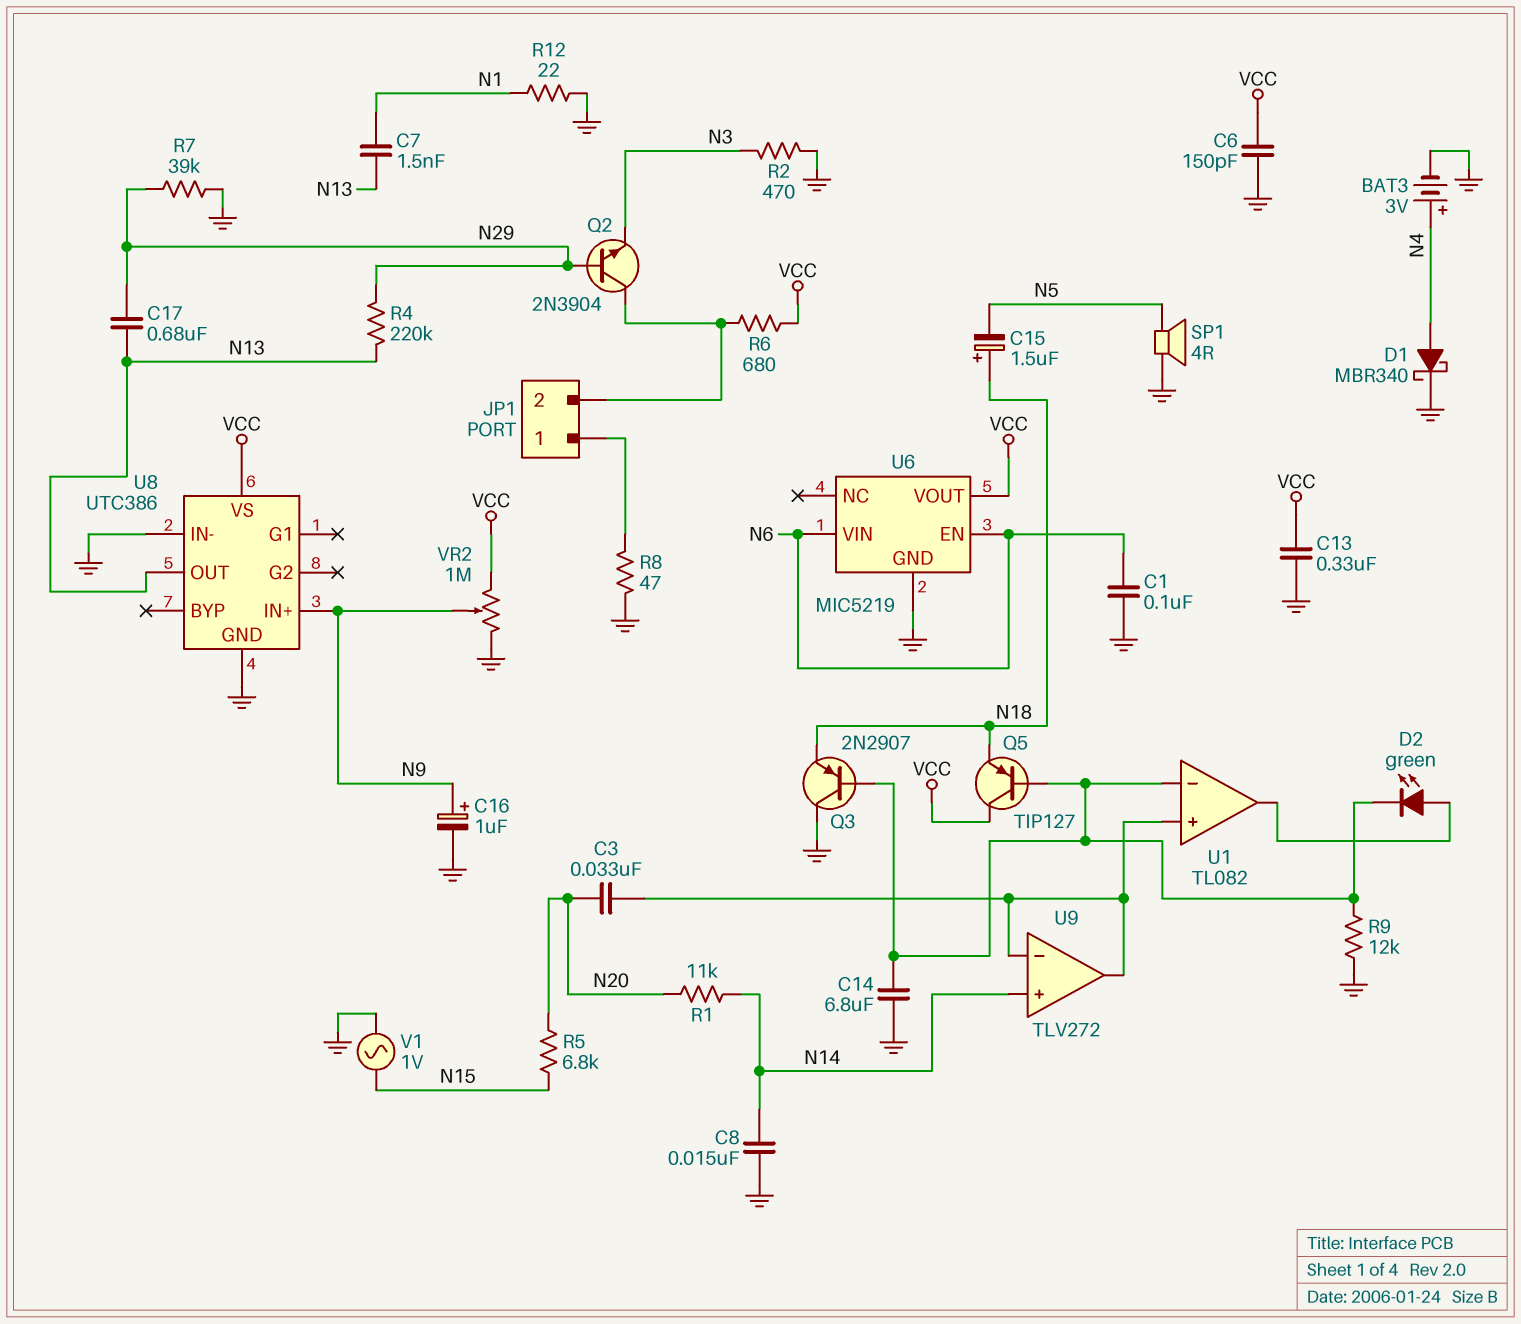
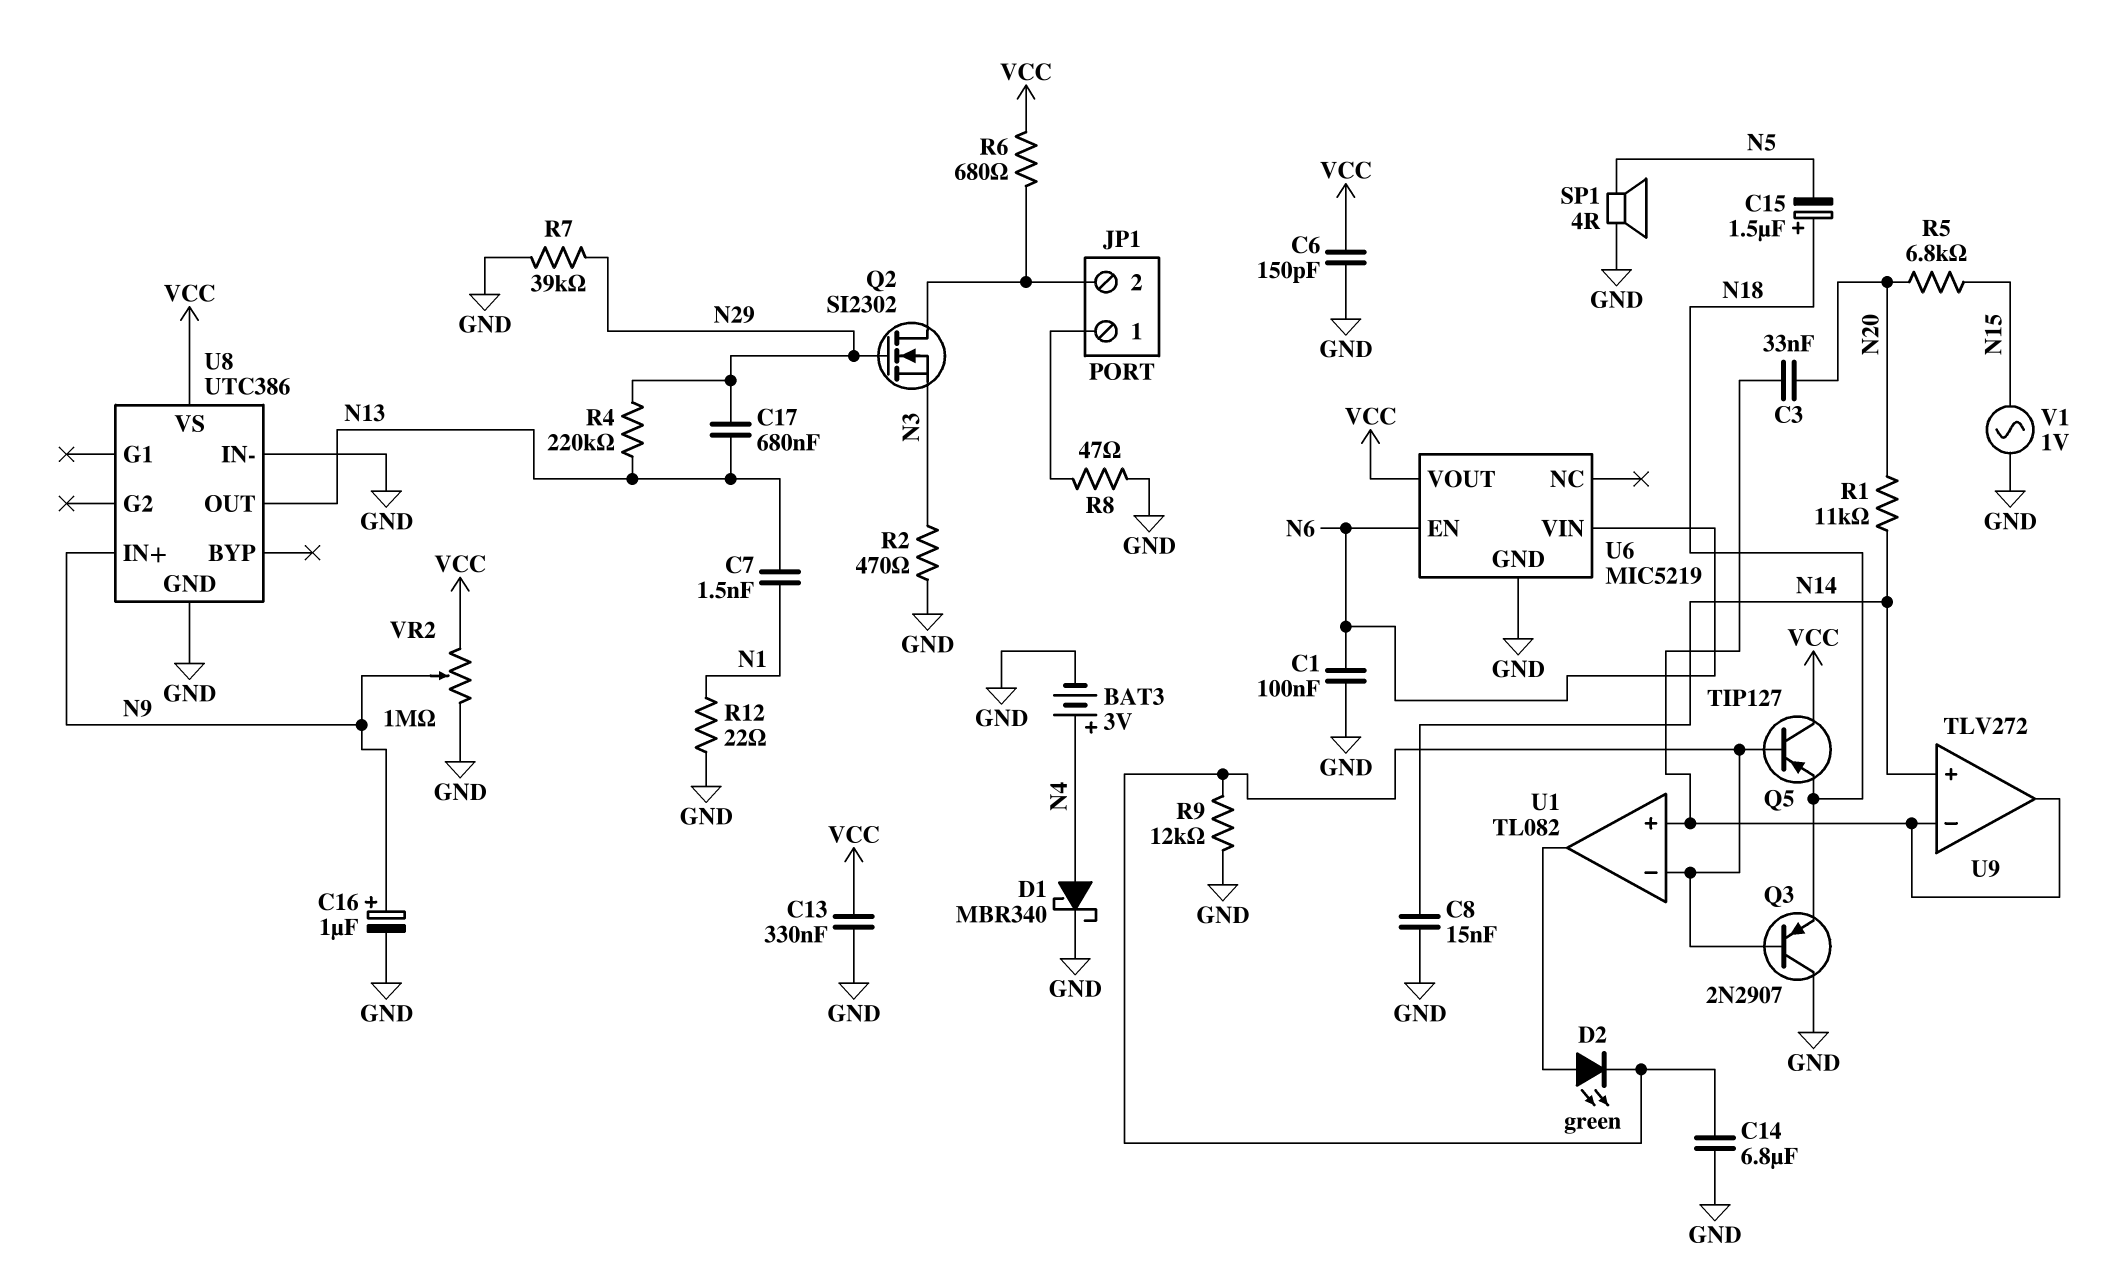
Q2: NPN 2N3904 (B N29, C JP1/2, E N3) -> NMOS SI2302 (G N29, D JP1/2, S N3)

